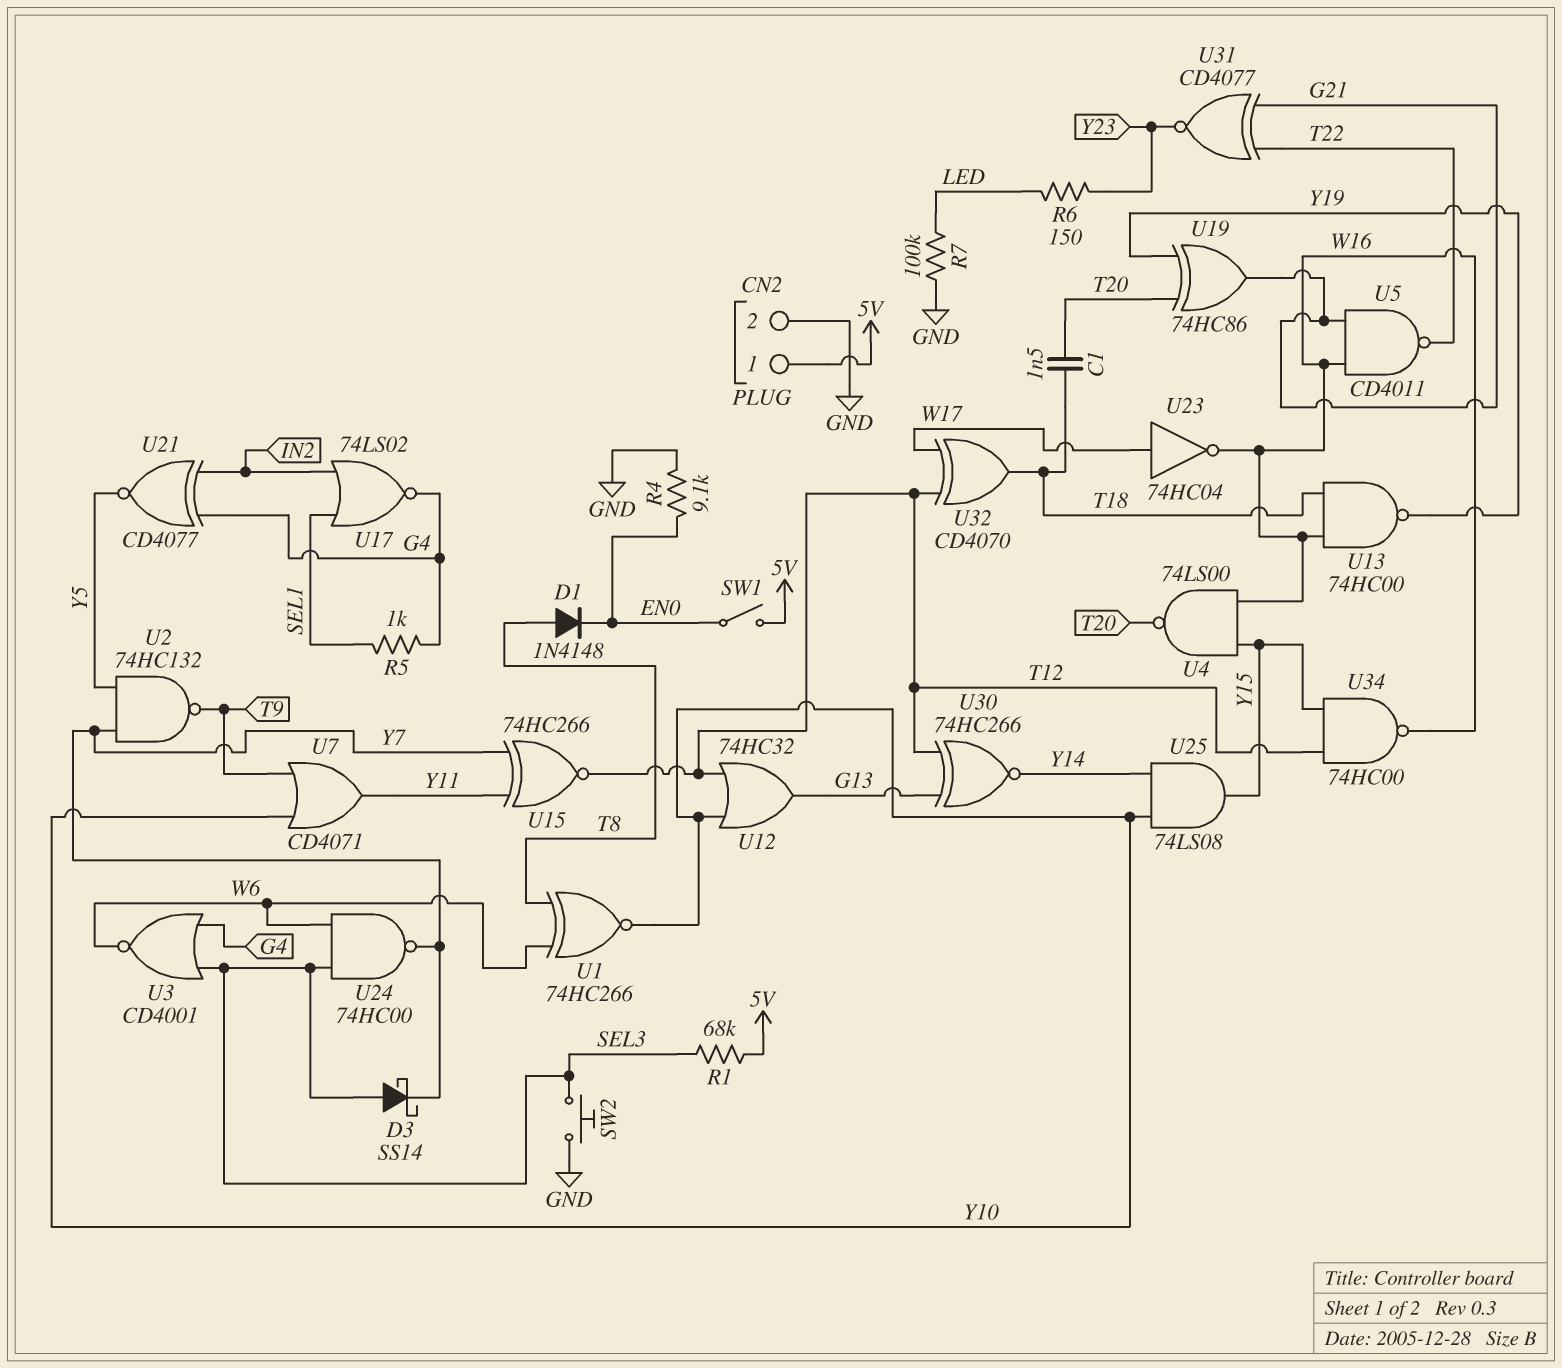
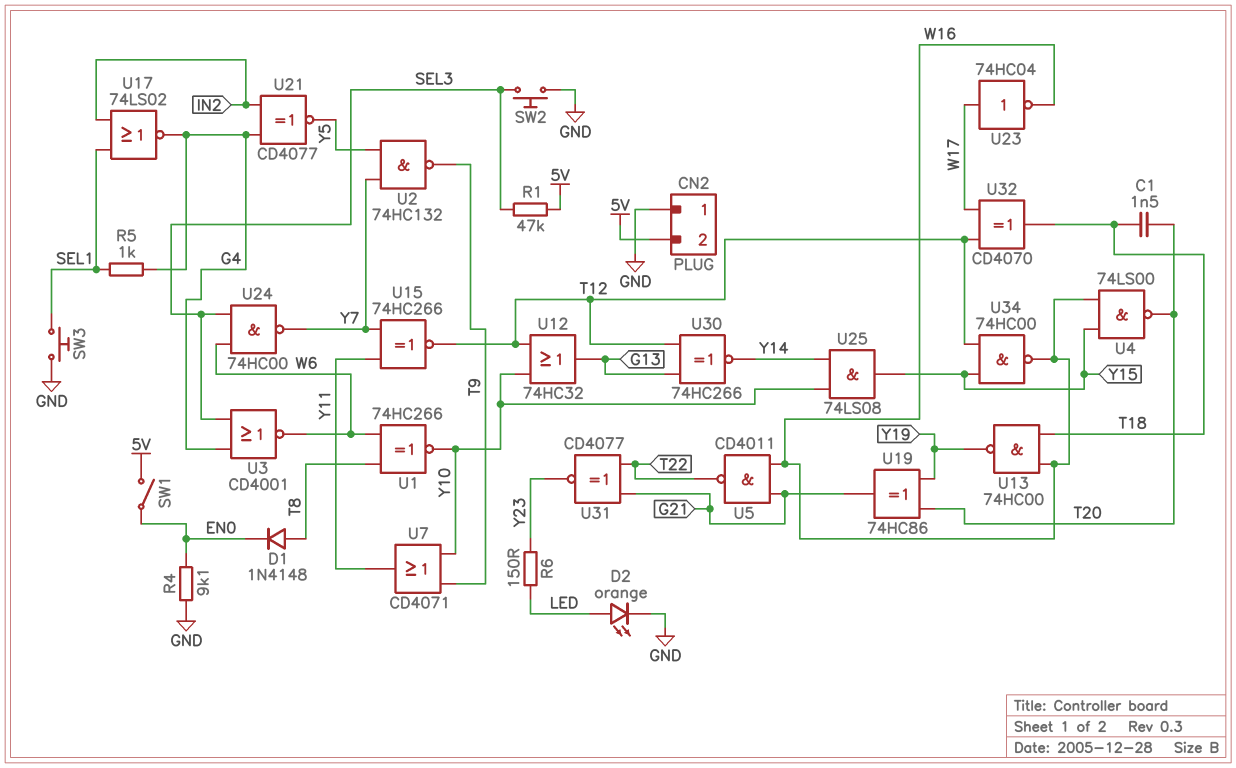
CN2 pin 1: 5V -> GND
CN2 pin 2: GND -> 5V
D2: none -> LED orange (A LED, K GND)
D3: schottky SS14 (A SEL3, K Y7) -> none
R1: 68k (5V, SEL3) -> 47k (5V, SEL3)
R7: 100k (GND, LED) -> none
SW3: none -> button (GND, SEL1)

